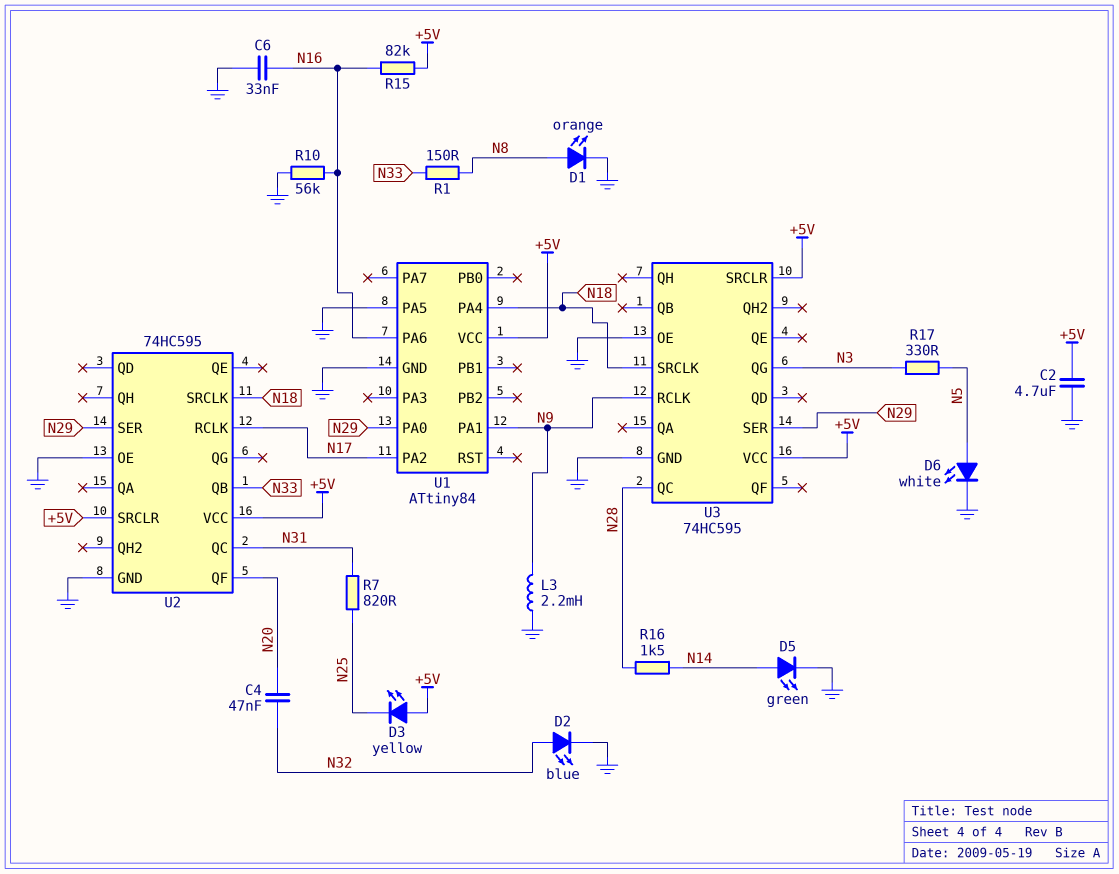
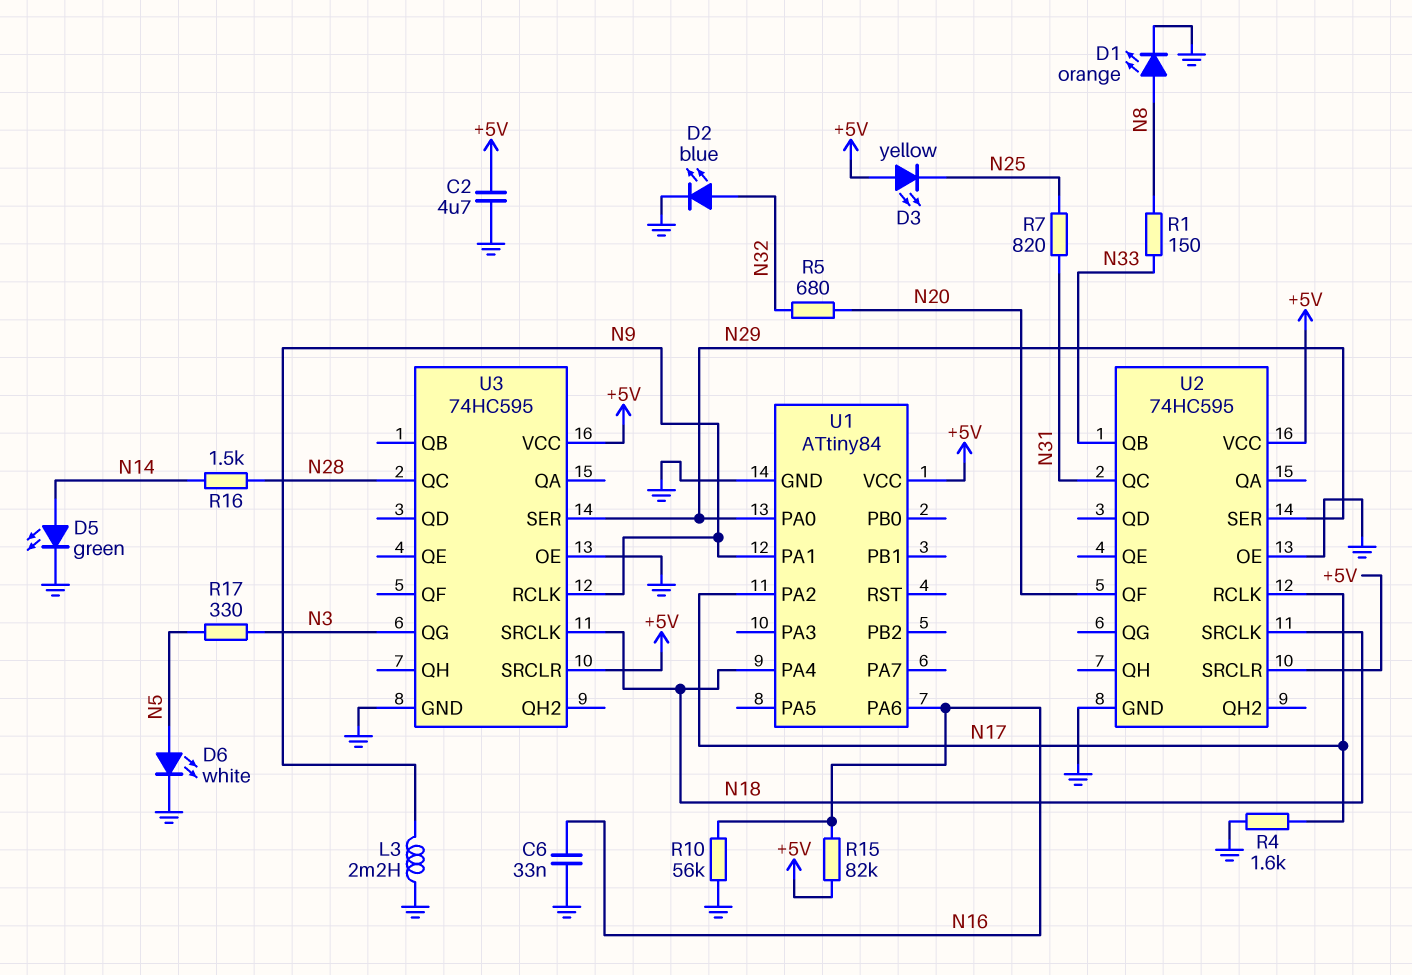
C4: 47nF (N20, N32) -> none
R4: none -> 1.6k (GND, N17)
R5: none -> 680 (N20, N32)
U1 pin PA5: GND -> none

